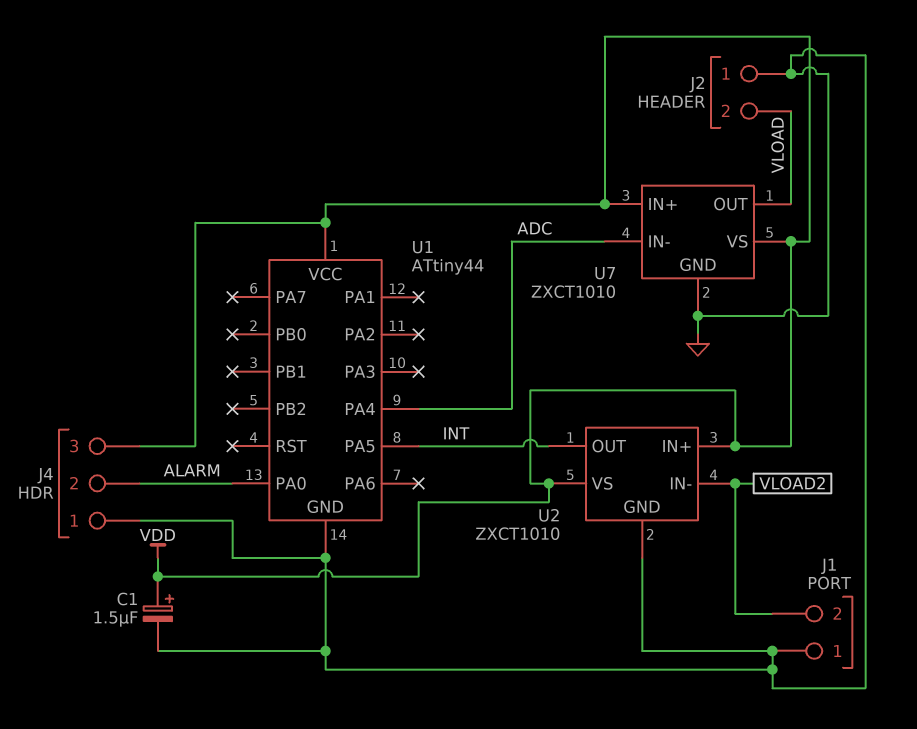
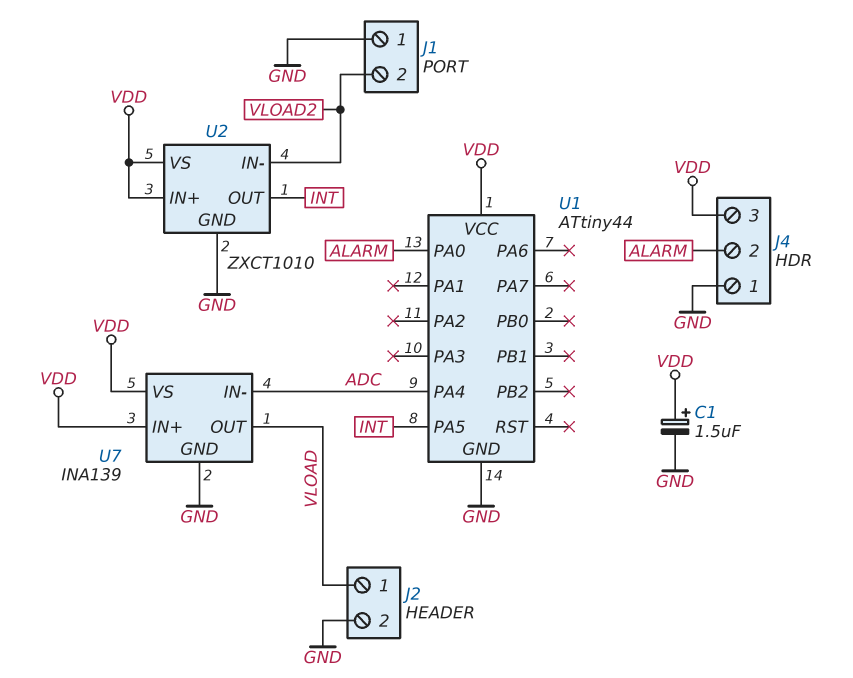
J2 pin 1: GND -> VLOAD
J2 pin 2: VLOAD -> GND
U7: ZXCT1010 -> INA139

